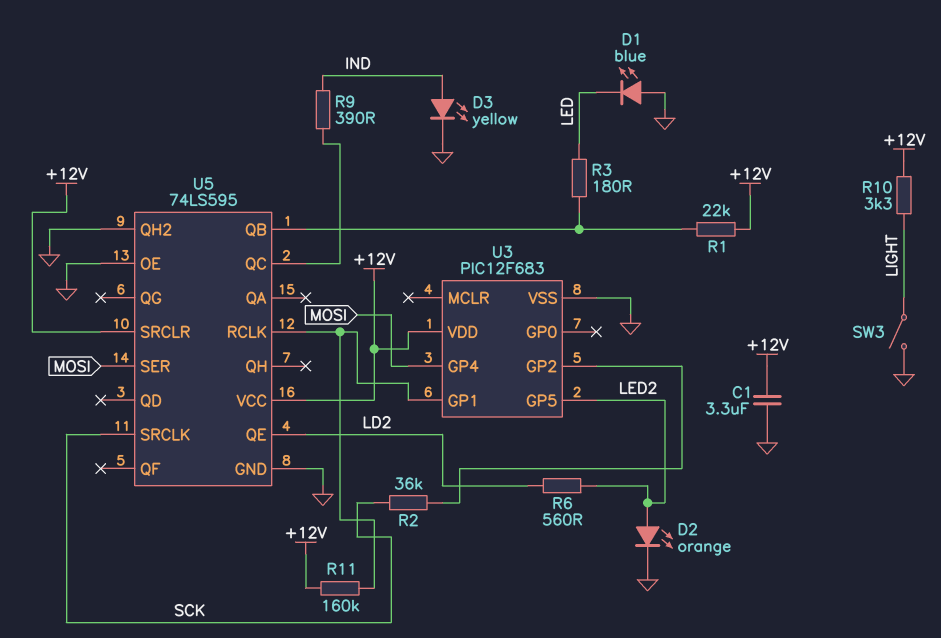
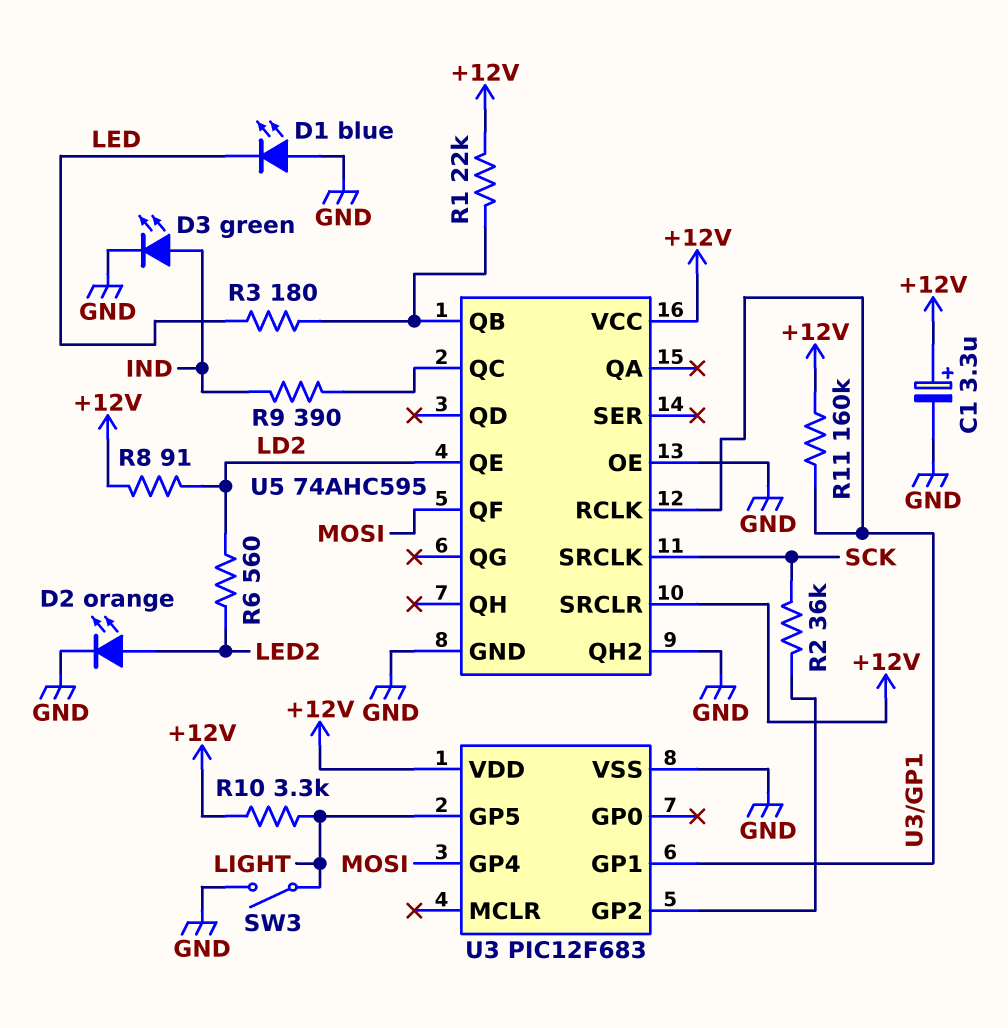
C1: 3.3uF (+12V, GND) -> 3.3uF (plus +12V, minus GND)
D3: LED yellow (A IND, K GND) -> LED green (A IND, K GND)
R8: none -> 91 (+12V, LD2)
U3 pin GP5: LED2 -> LIGHT
U5: 74LS595 -> 74AHC595
U5 pin QF: none -> MOSI
U5 pin SER: MOSI -> none

